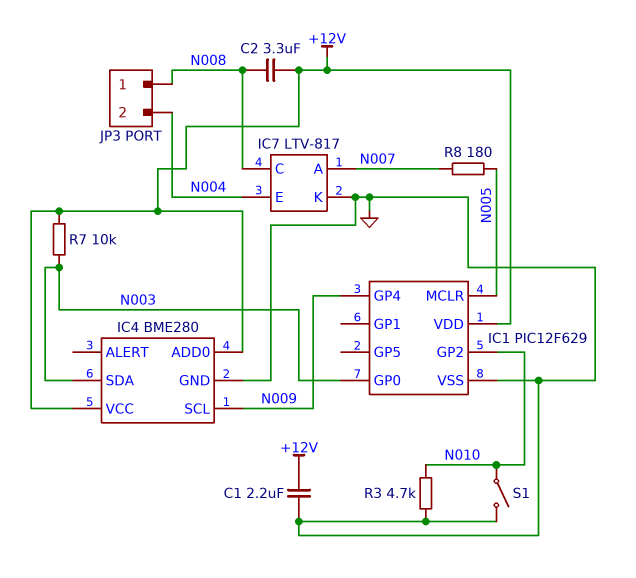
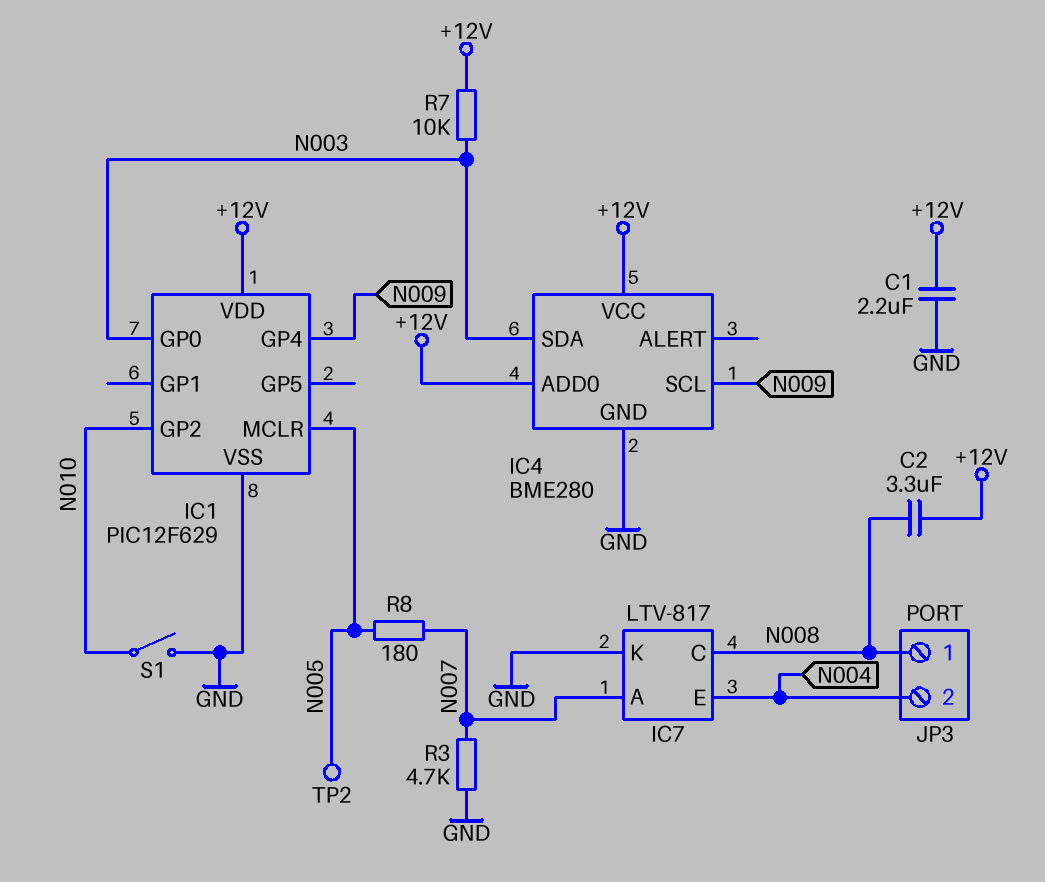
R3: 4.7k (GND, N010) -> 4.7k (GND, N007)
TP2: none -> test point (N005)

